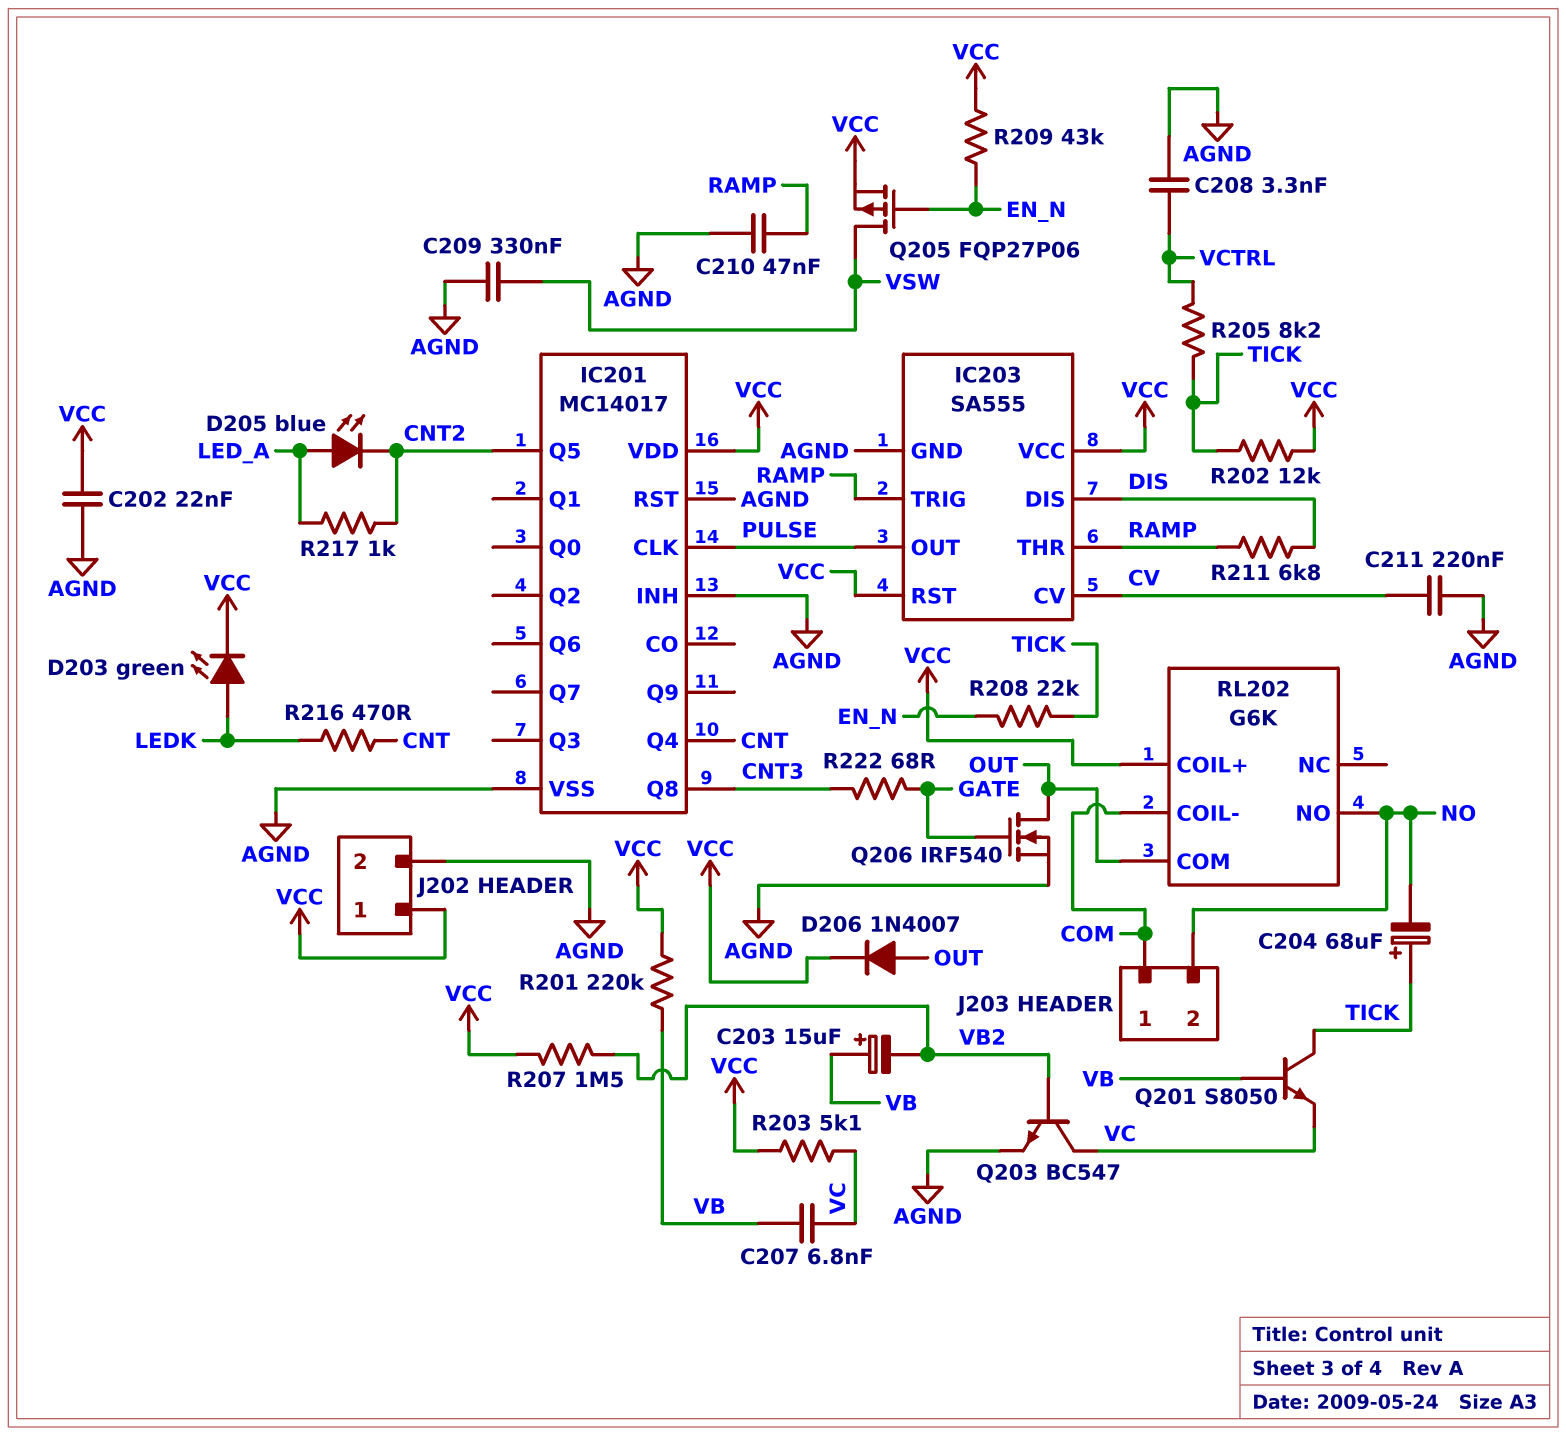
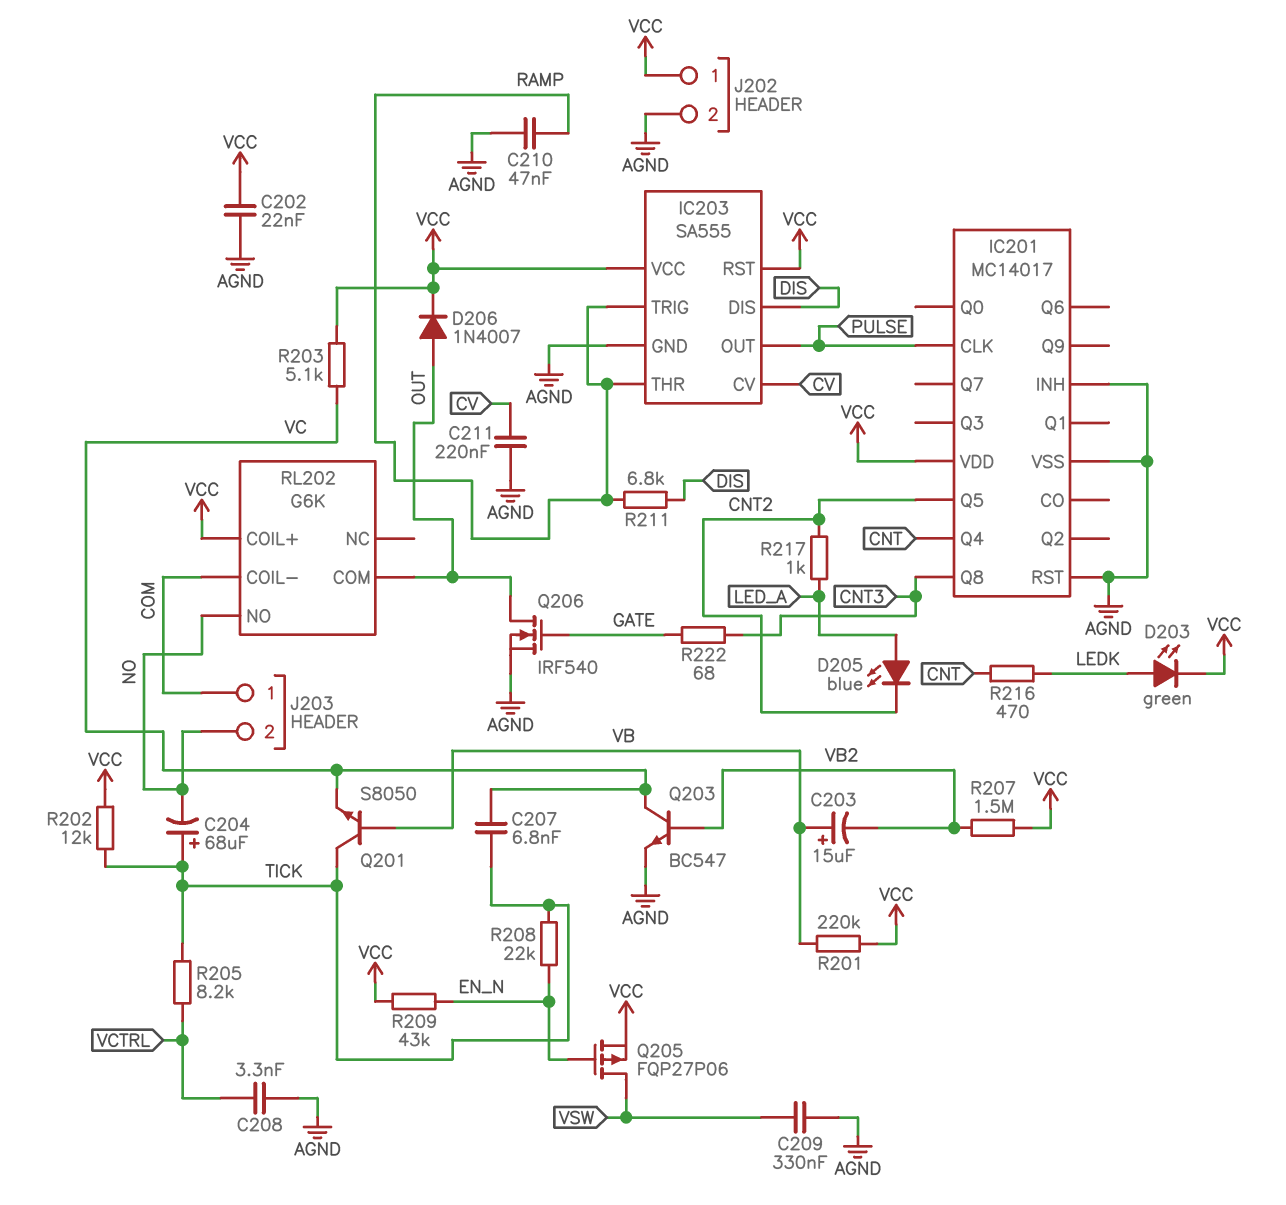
C207: 6.8nF (VB, VC) -> 6.8nF (TICK, VC)

